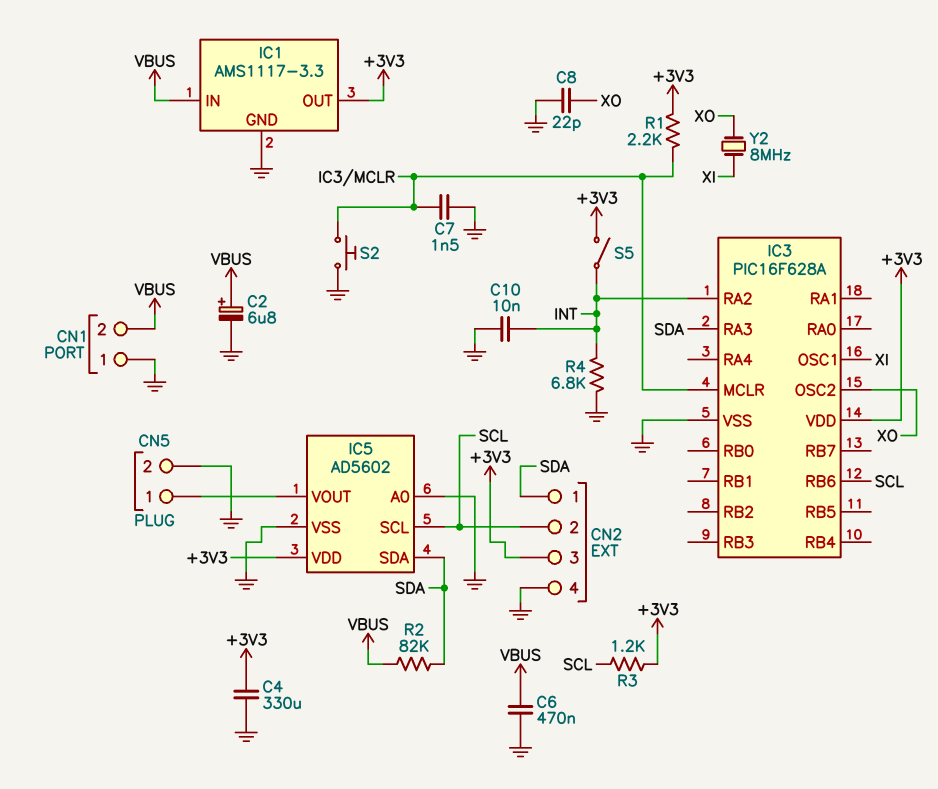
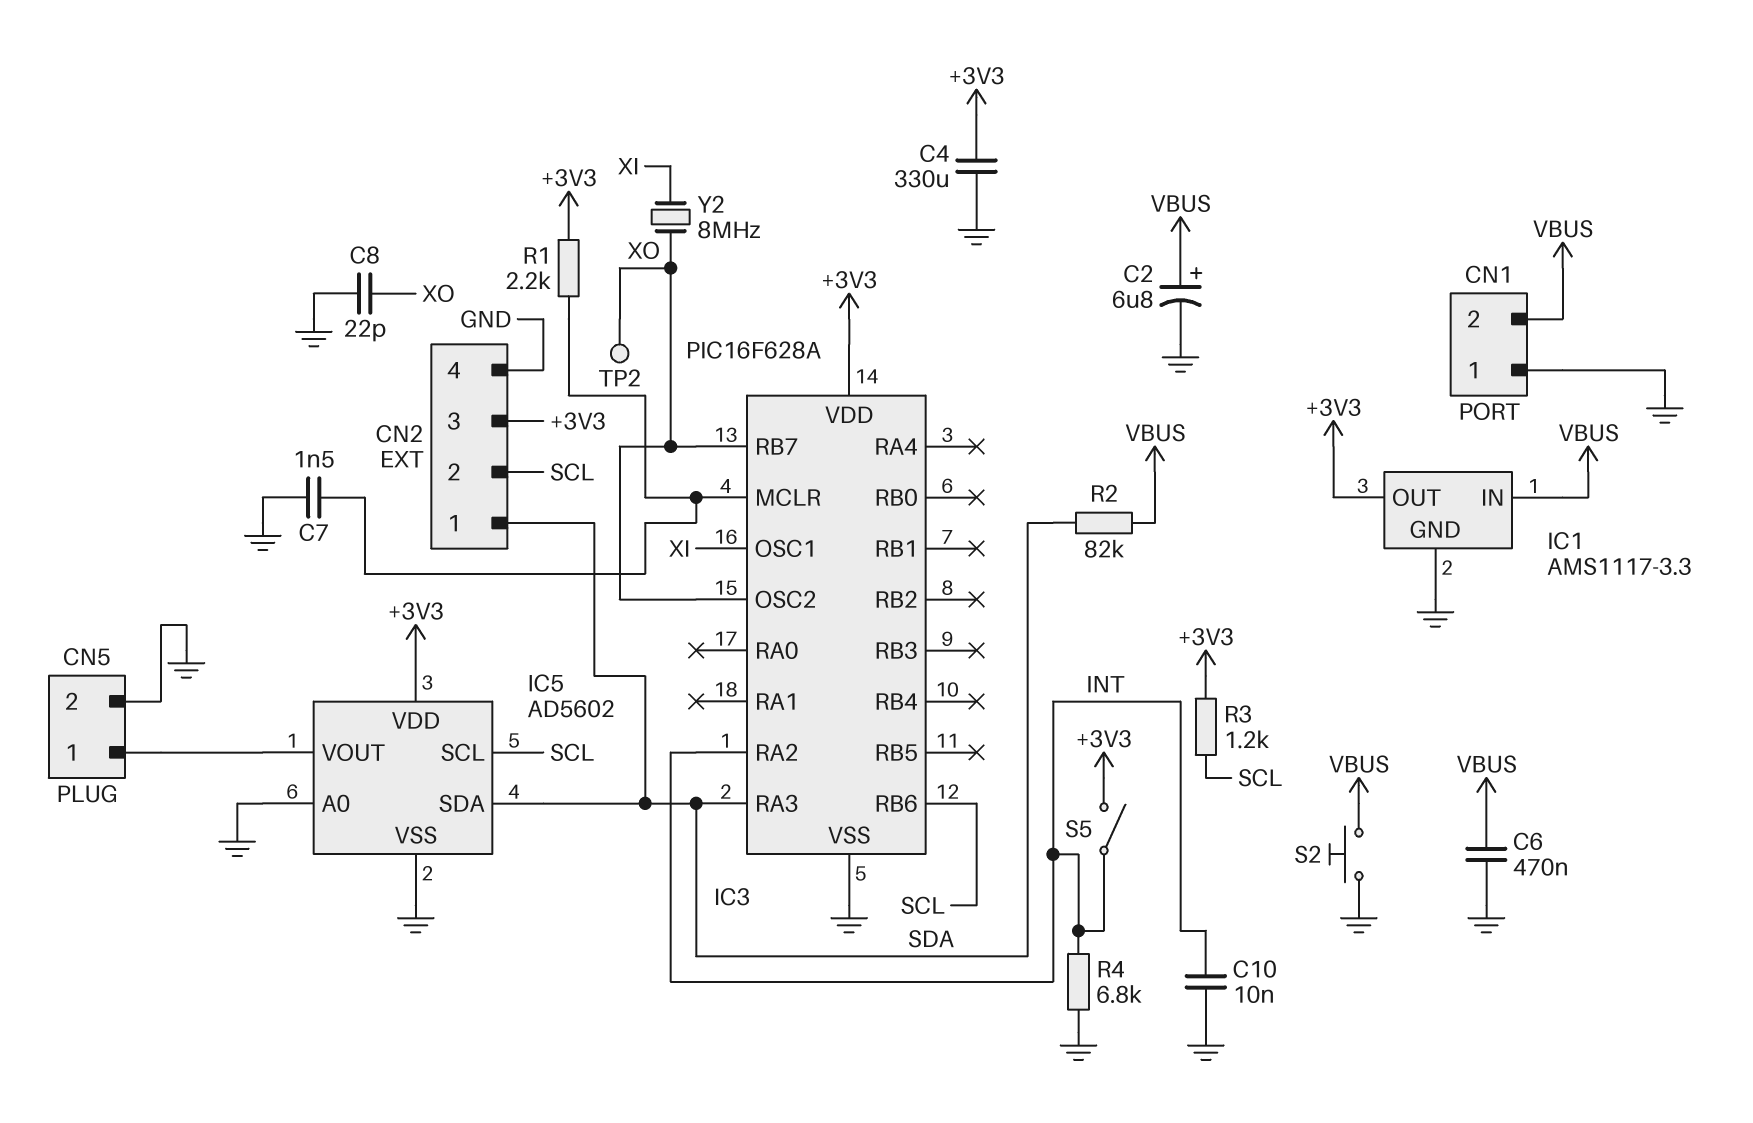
IC3 pin RB7: none -> XO
S2: button (GND, IC3/MCLR) -> button (GND, VBUS)
TP2: none -> test point (XO)

